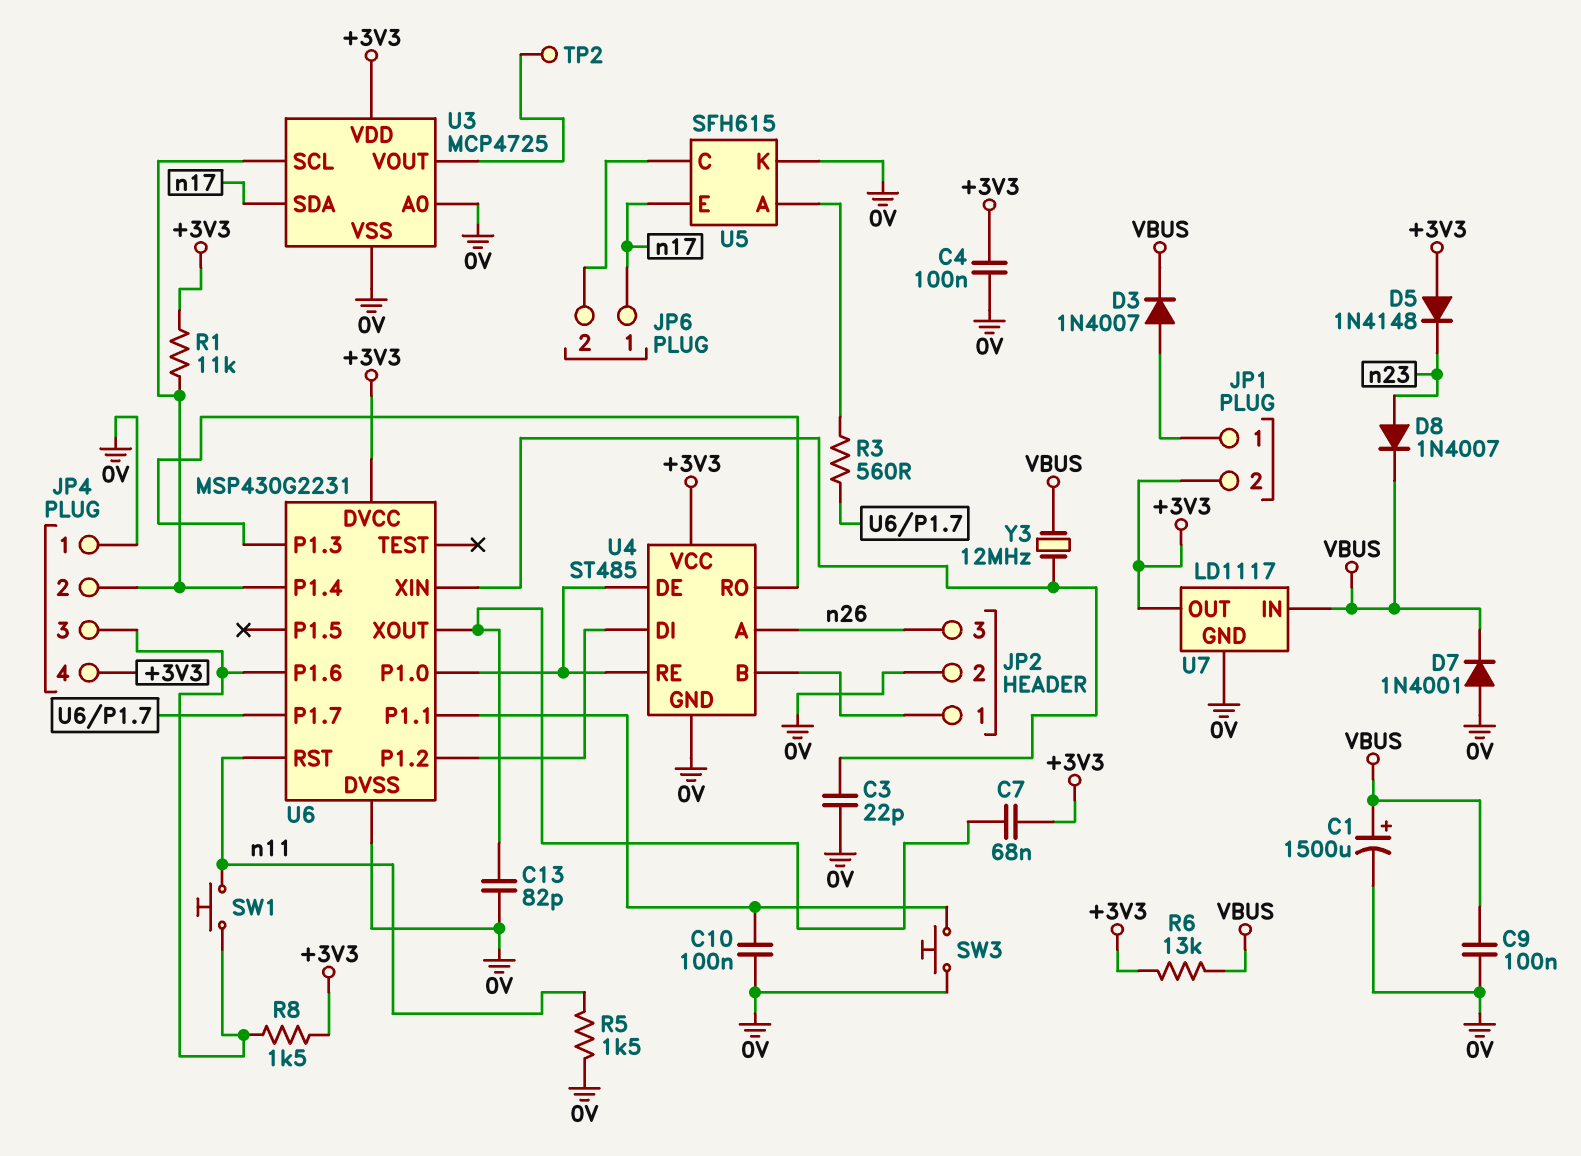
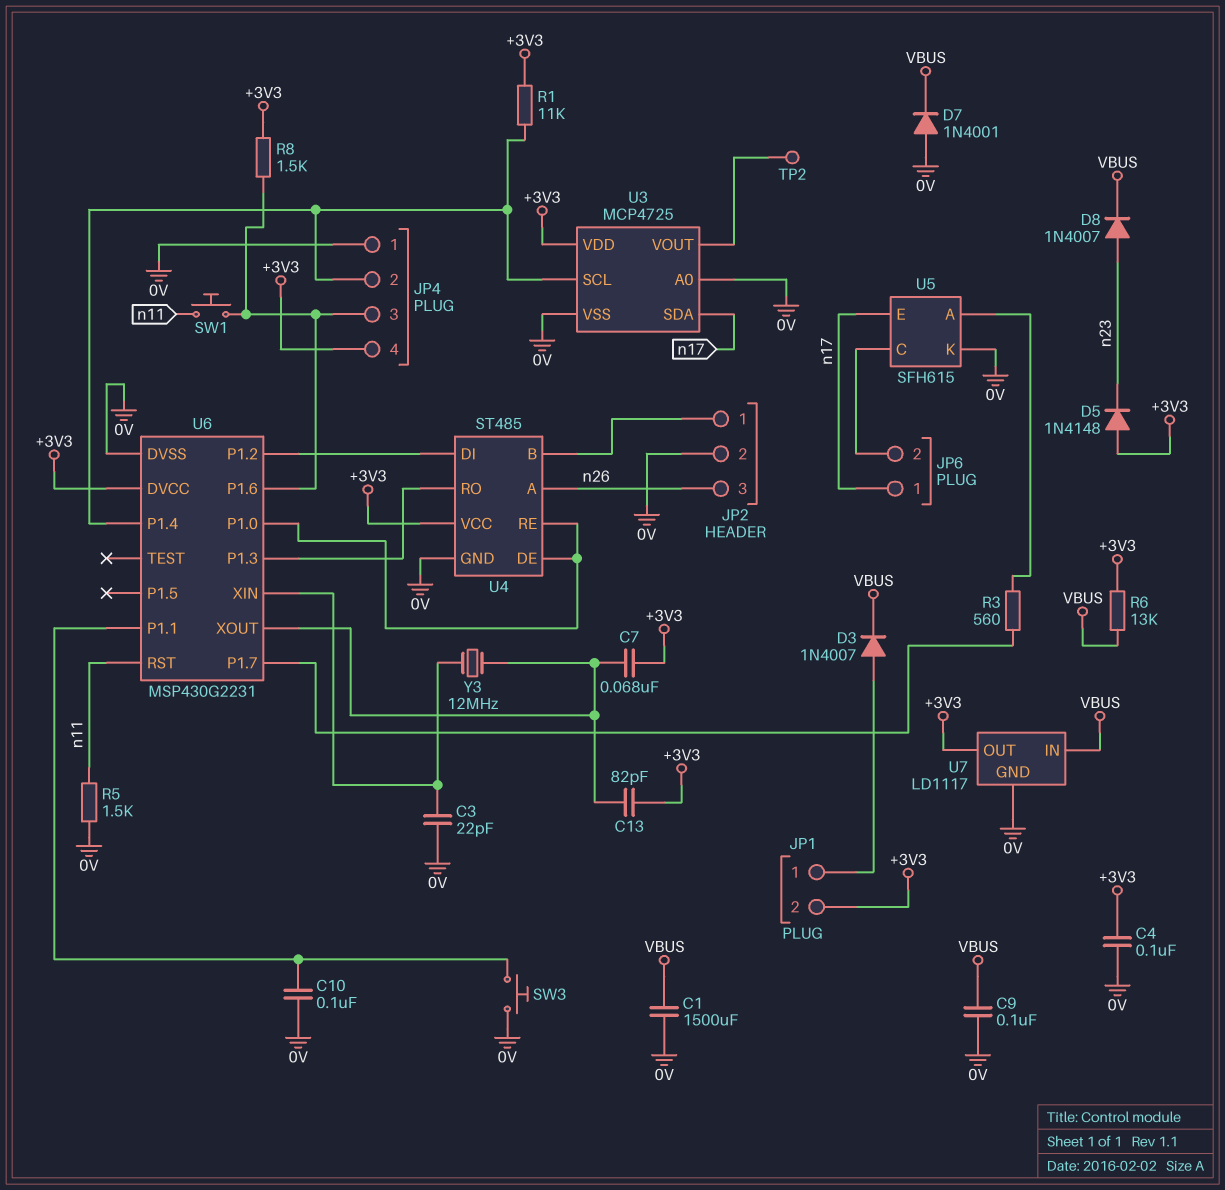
C1: 1500uF (plus VBUS, minus 0V) -> 1500uF (0V, VBUS)
C13: 82pF (0V, U6/XOUT) -> 82pF (+3V3, U6/XOUT)
Y3: 12MHz (U6/XIN, VBUS) -> 12MHz (U6/XIN, U6/XOUT)

